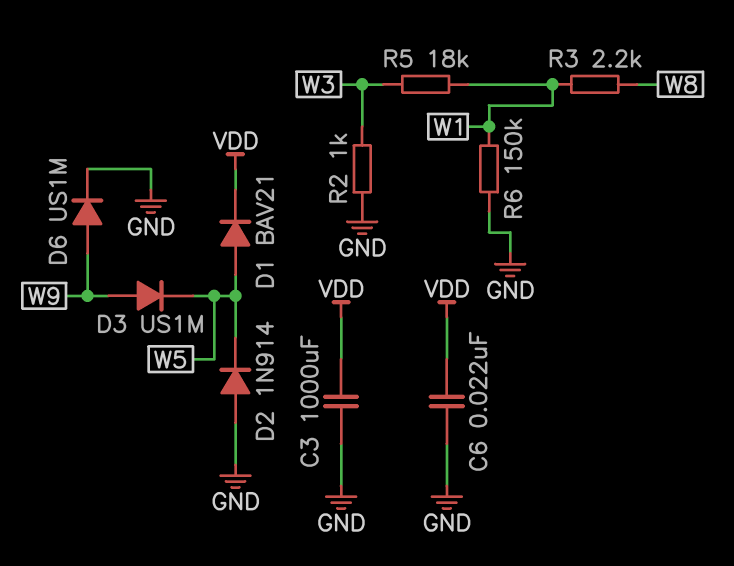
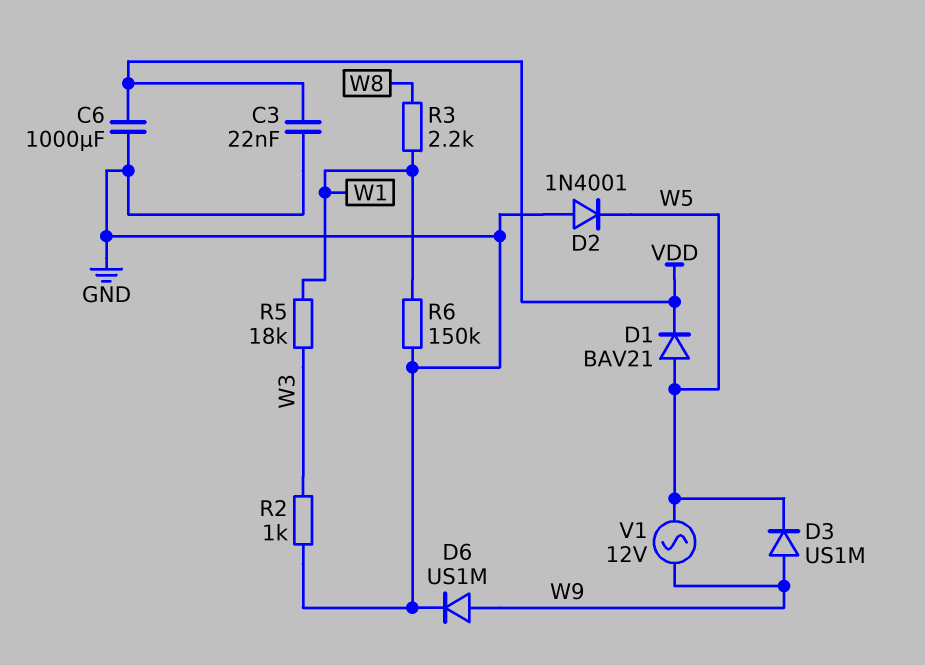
C3: 1000uF (GND, VDD) -> 22nF (GND, VDD)
C6: 22nF (GND, VDD) -> 1000uF (GND, VDD)
D2: diode 1N914 (A GND, K W5) -> diode 1N4001 (A GND, K W5)
V1: none -> AC 12V (W5, W9)

